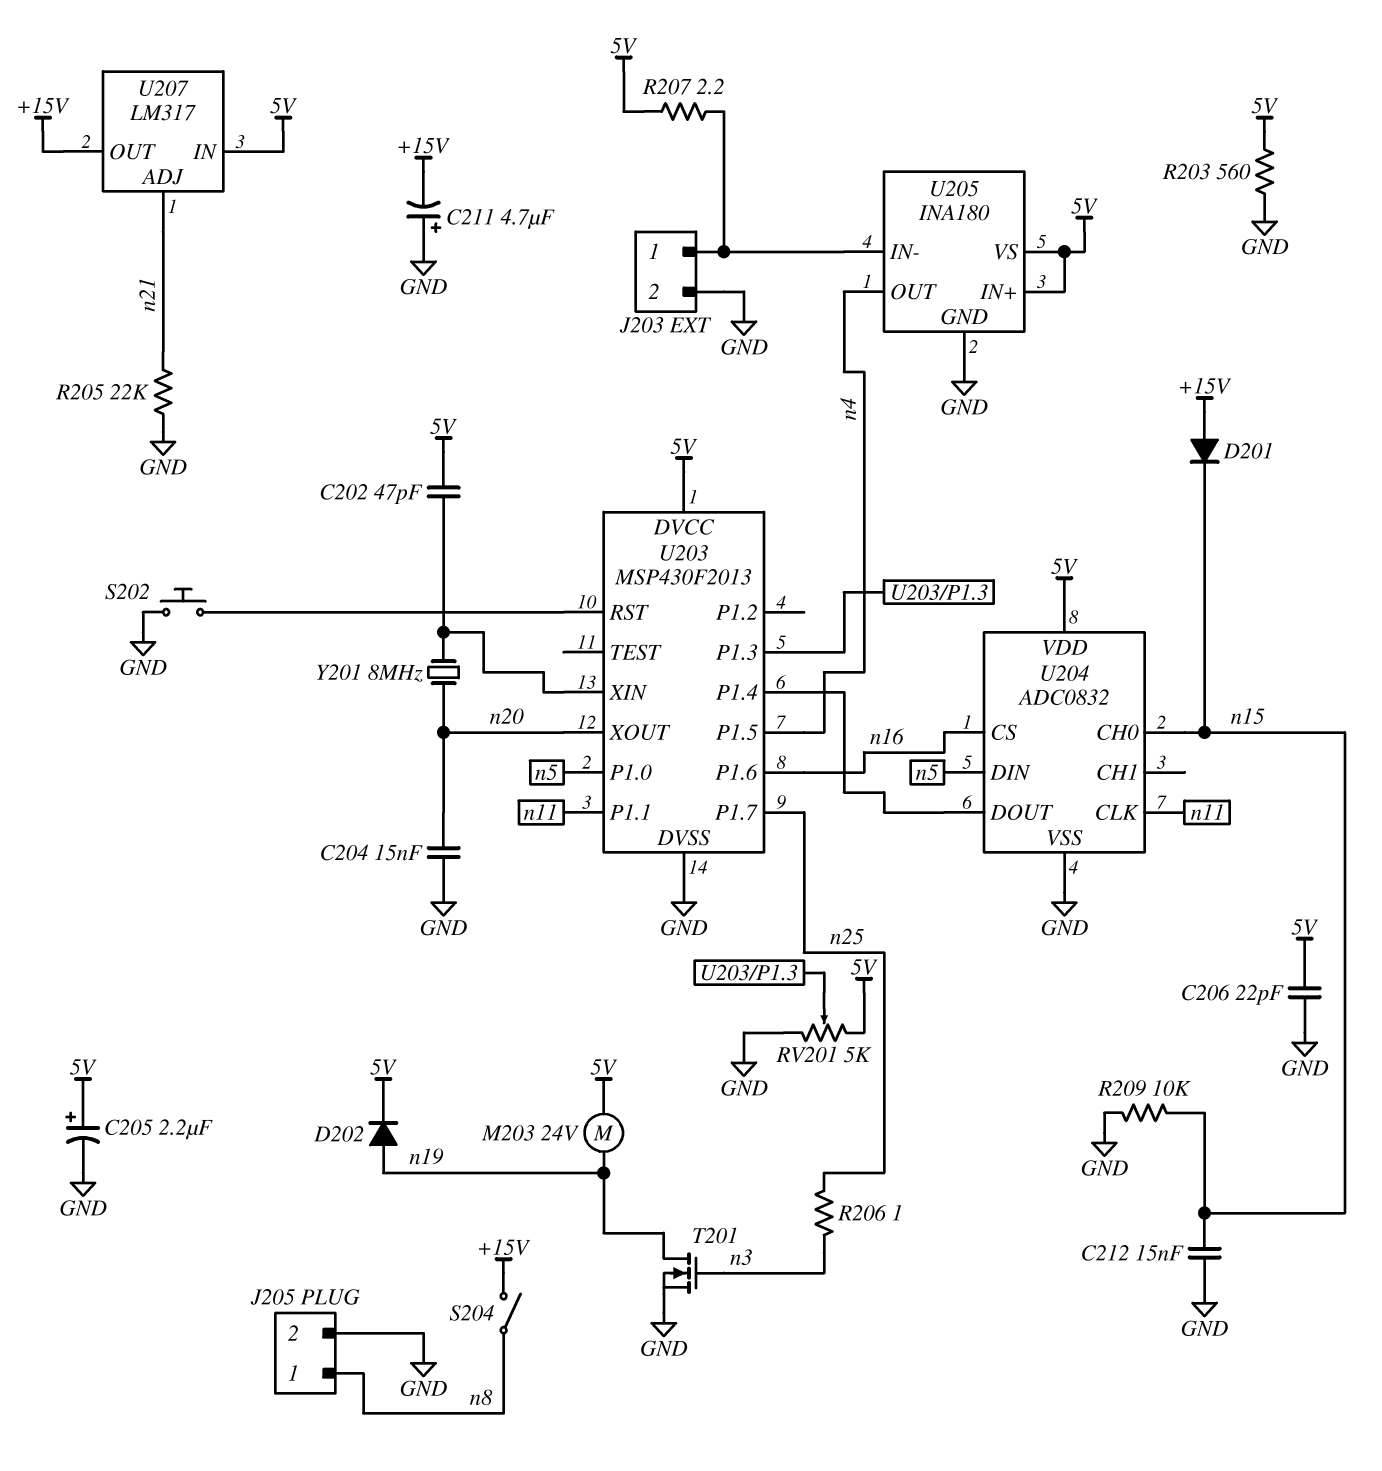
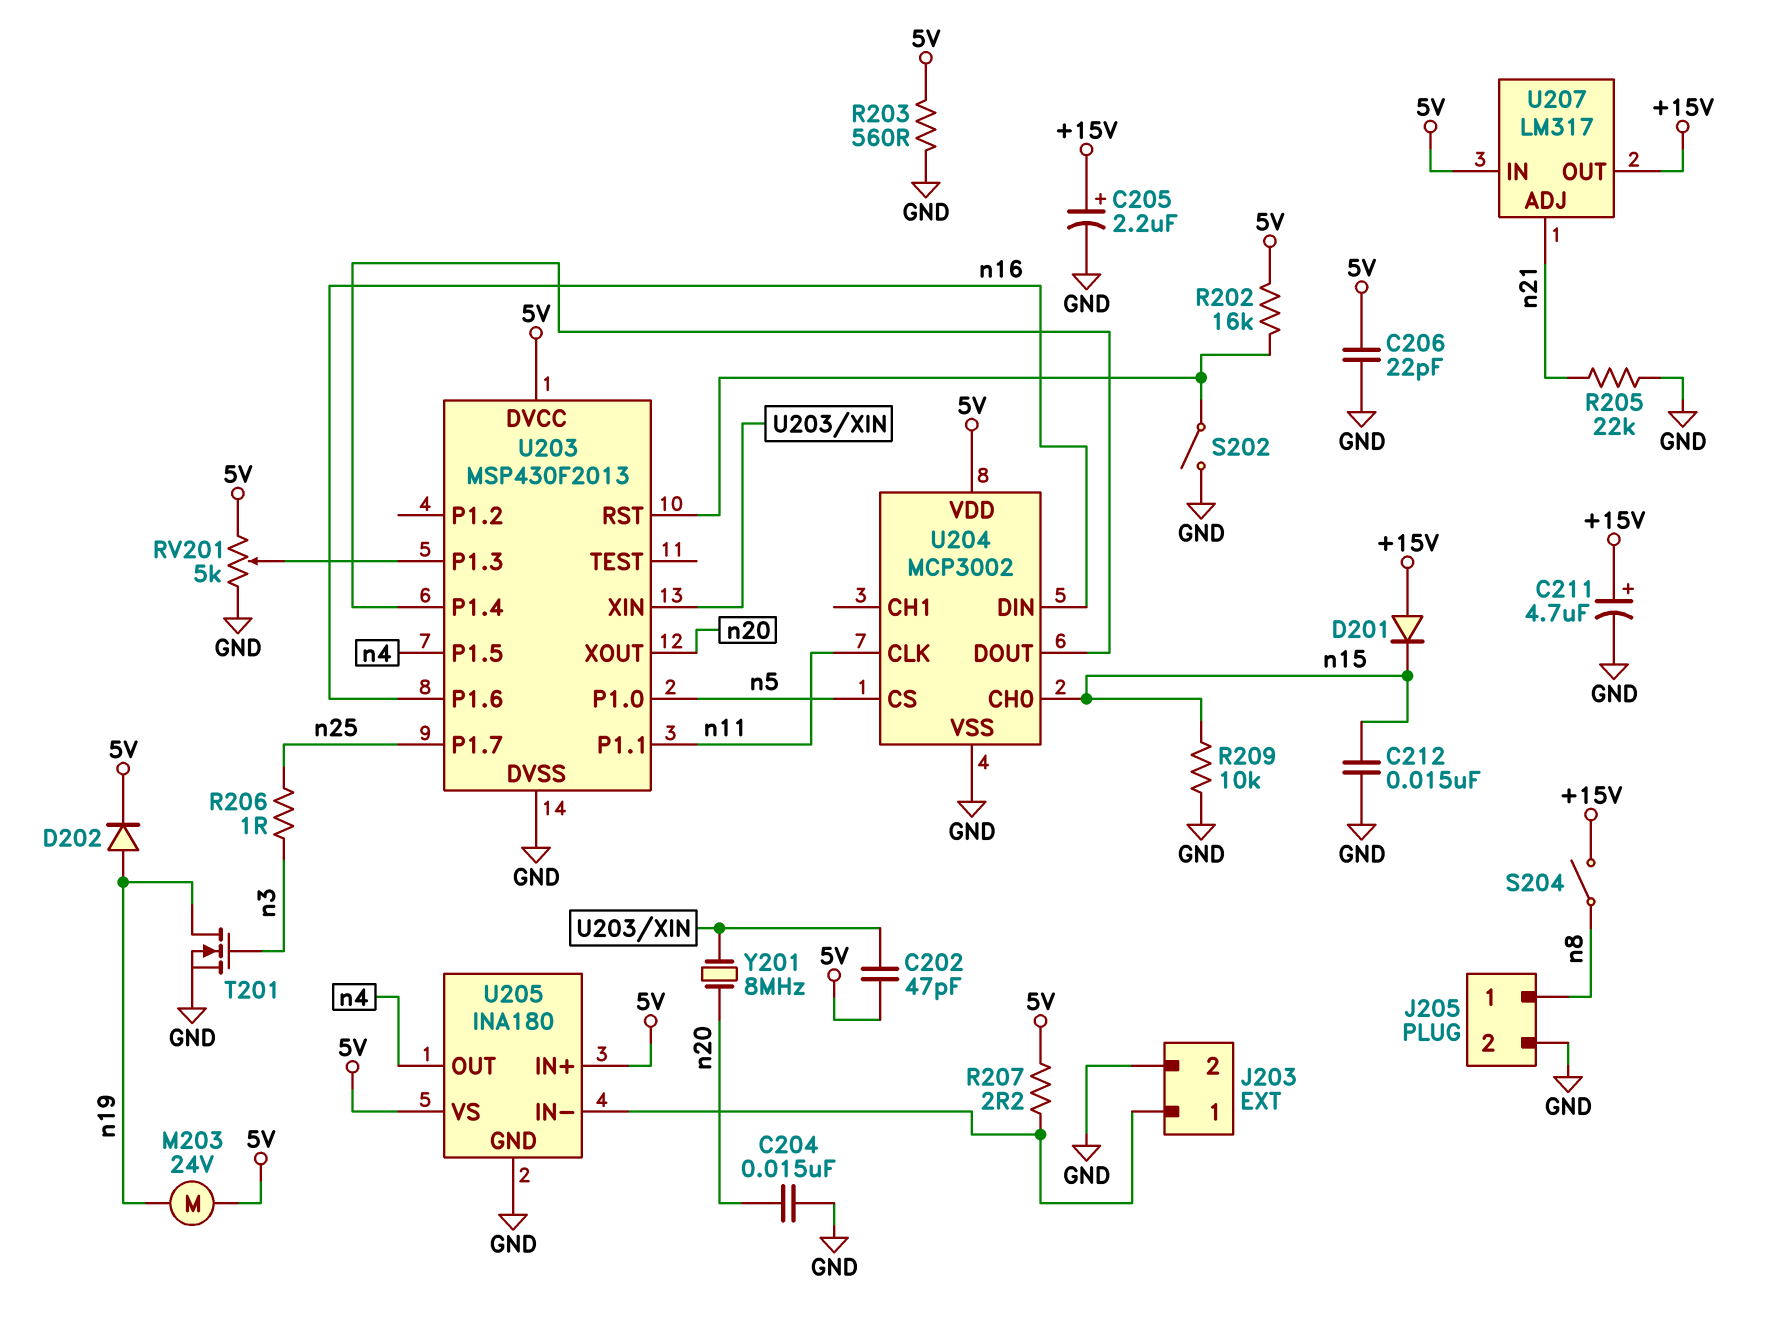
C205: 2.2uF (plus 5V, minus GND) -> 2.2uF (plus +15V, minus GND)
C211: 4.7uF (plus GND, minus +15V) -> 4.7uF (plus +15V, minus GND)
R202: none -> 16k (5V, U203/RST)
S202: button (GND, U203/RST) -> switch (GND, U203/RST)
U204: ADC0832 -> MCP3002
U204 pin CS: n16 -> n5
U204 pin DIN: n5 -> n16

